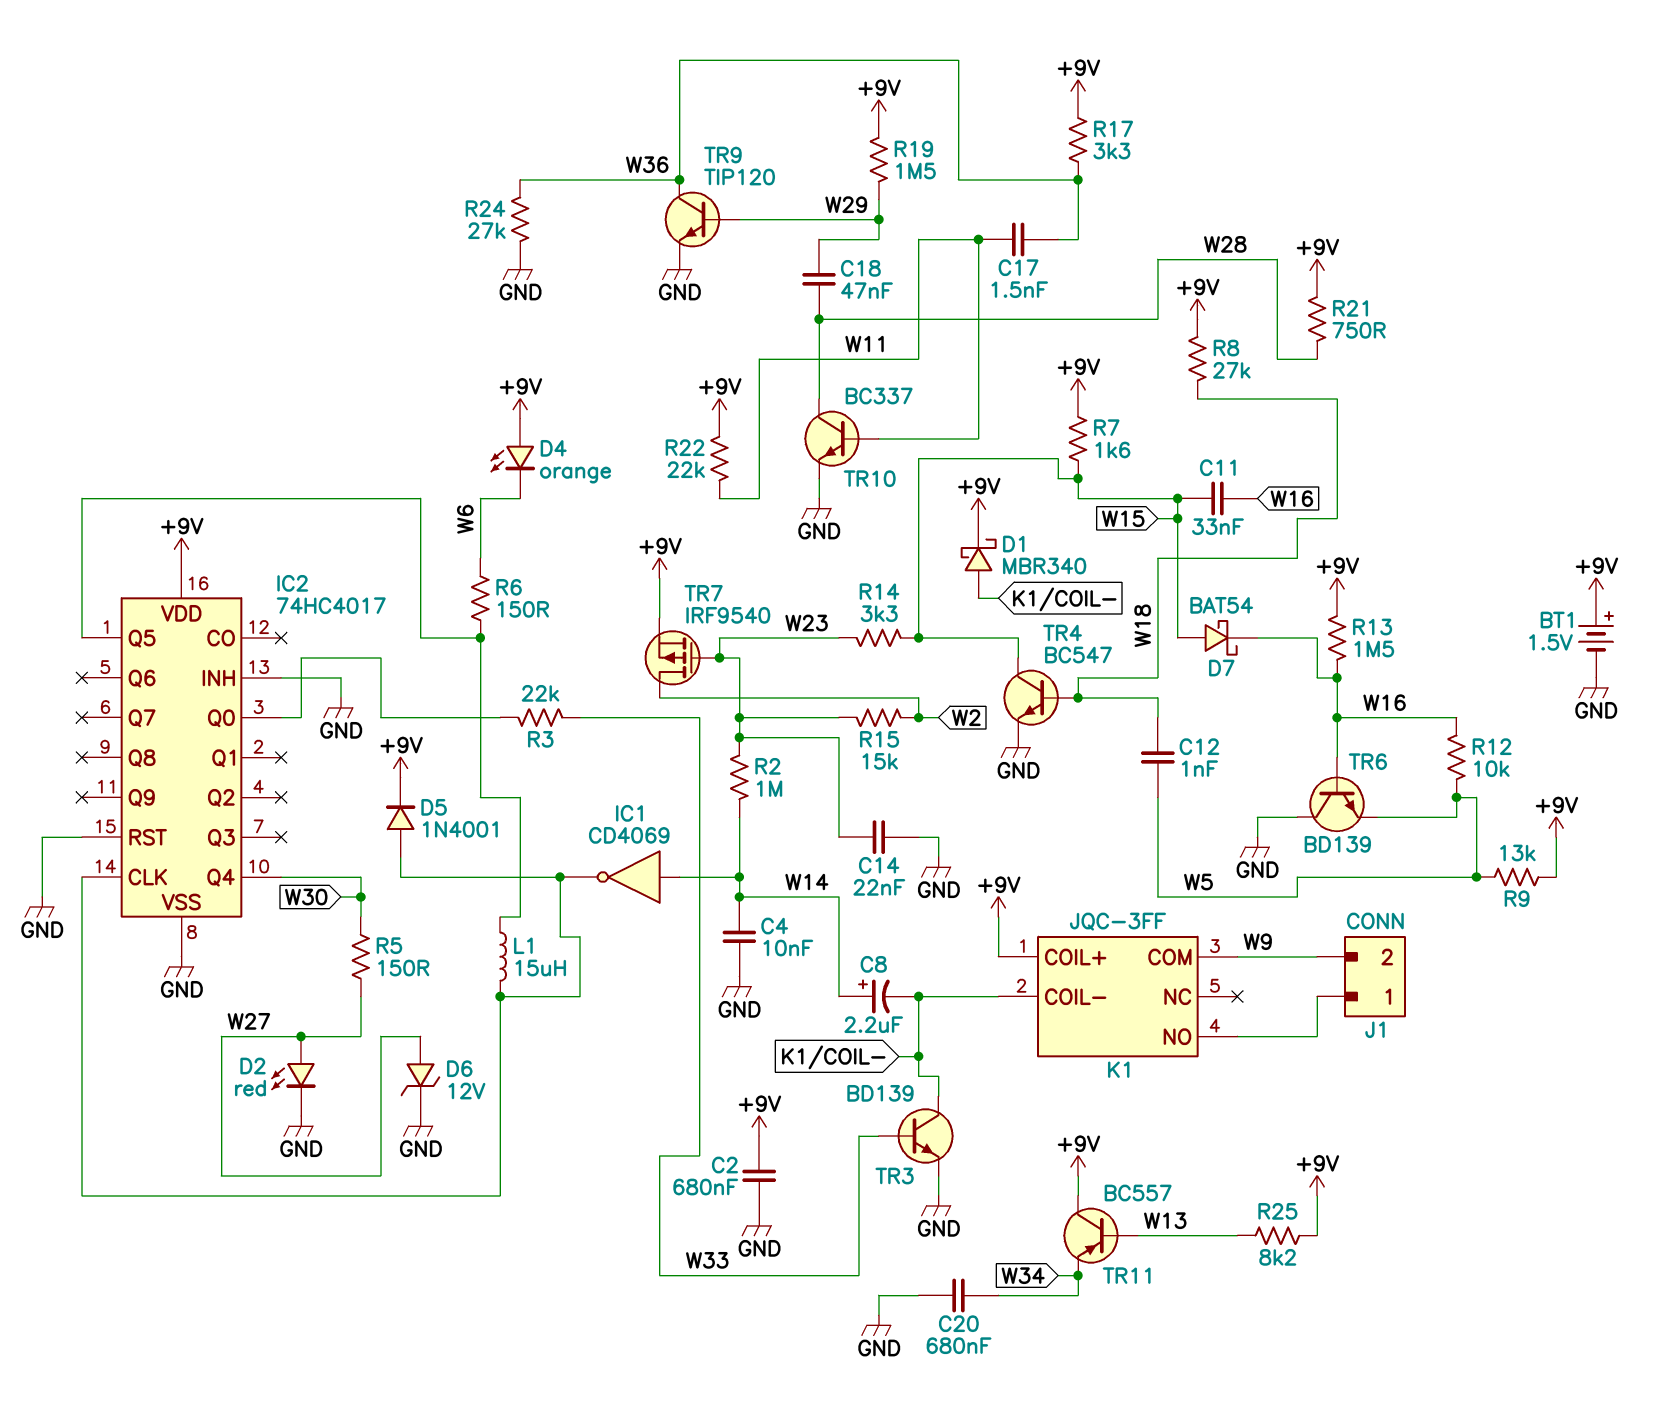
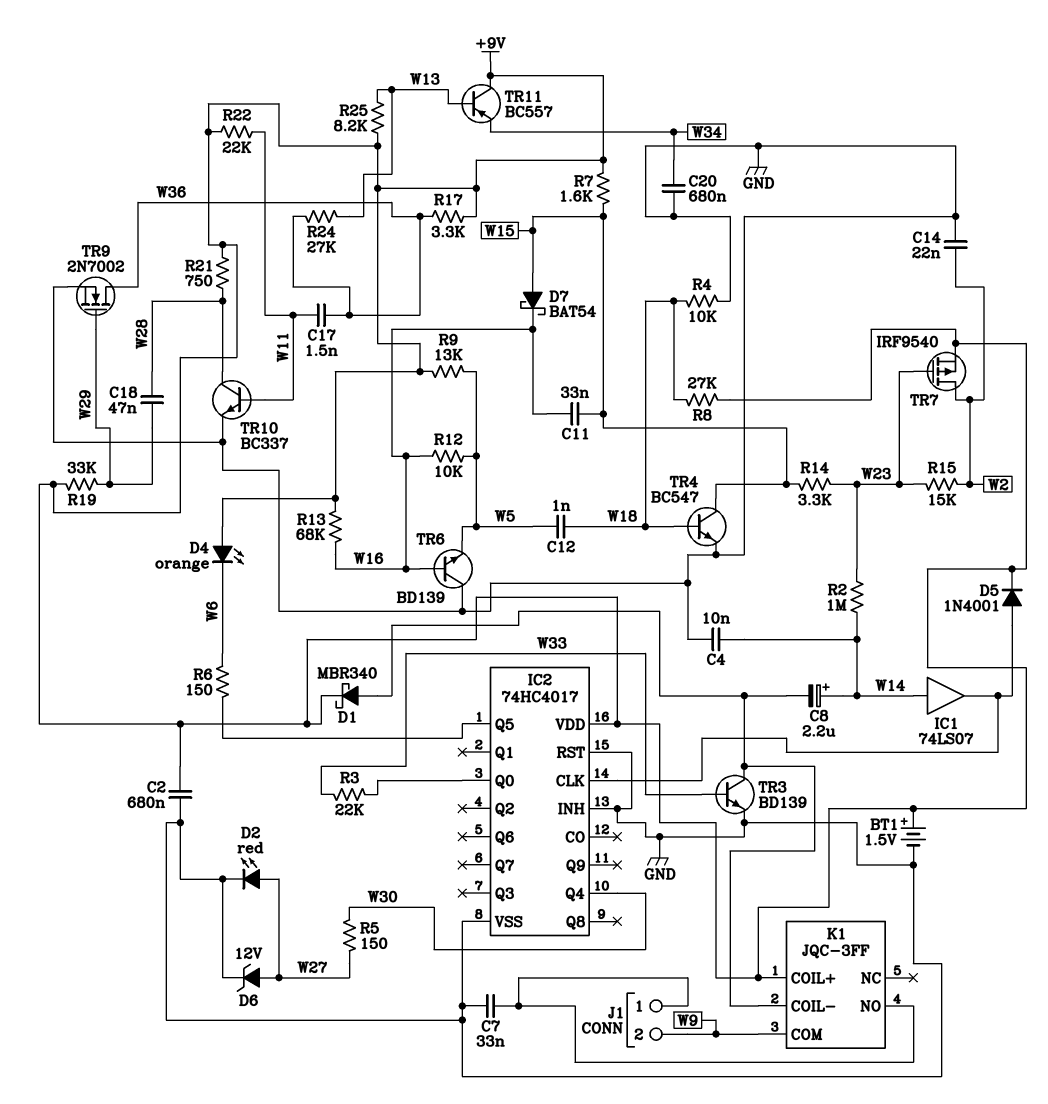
C7: none -> 33nF (GND, J1/1)
C14: 22nF (GND, W23) -> 22nF (GND, W2)
IC1: NOT CD4069 (in W14, out IC2/CLK) -> buffer 74LS07 (in W14, out IC2/CLK)
L1: 15uH (IC2/CLK, IC2/Q5) -> none
R4: none -> 10k (GND, W18)
R13: 1.5M (+9V, W16) -> 68k (+9V, W16)
R19: 1.5M (+9V, W29) -> 33k (+9V, W29)
R24: 27k (GND, W36) -> 27k (W13, W36)
TR9: NPN TIP120 (B W29, C W36, E GND) -> NMOS 2N7002 (G W29, D W36, S GND)

